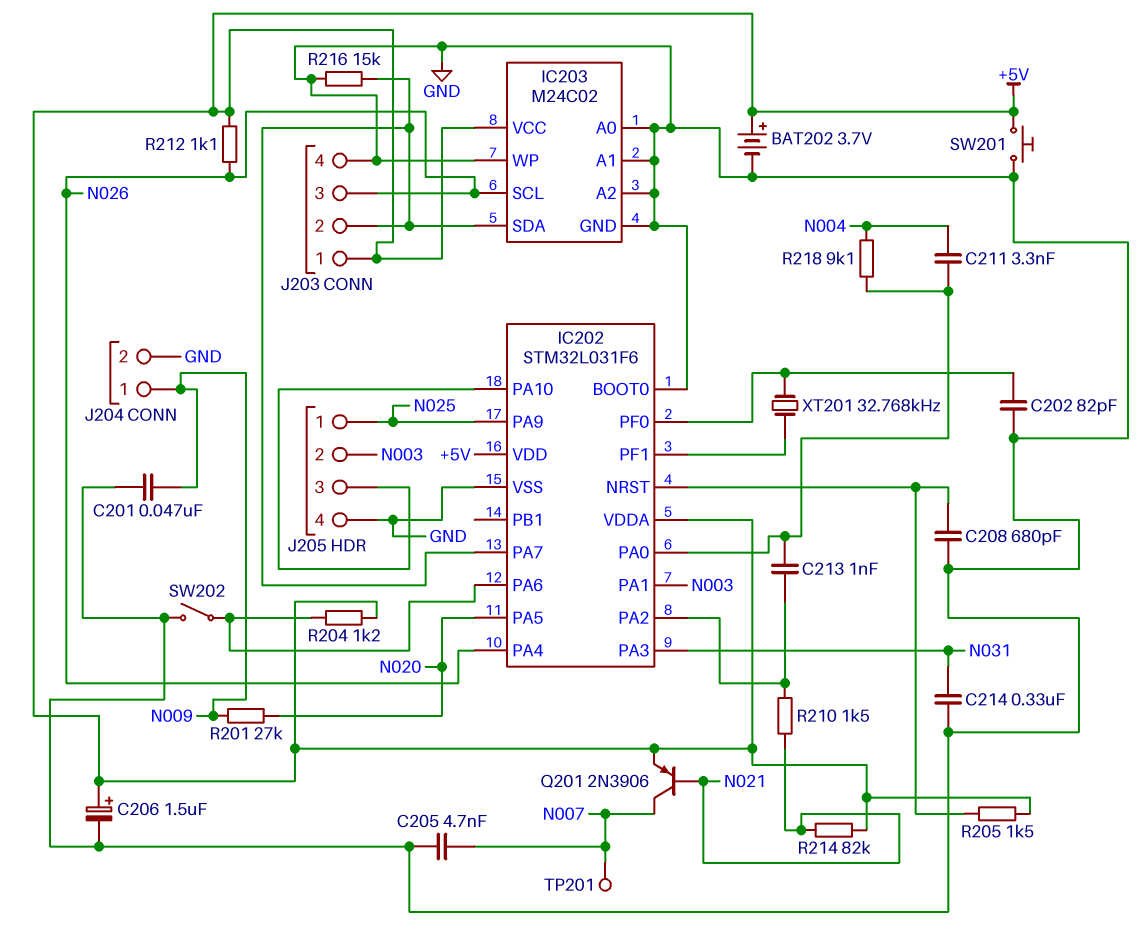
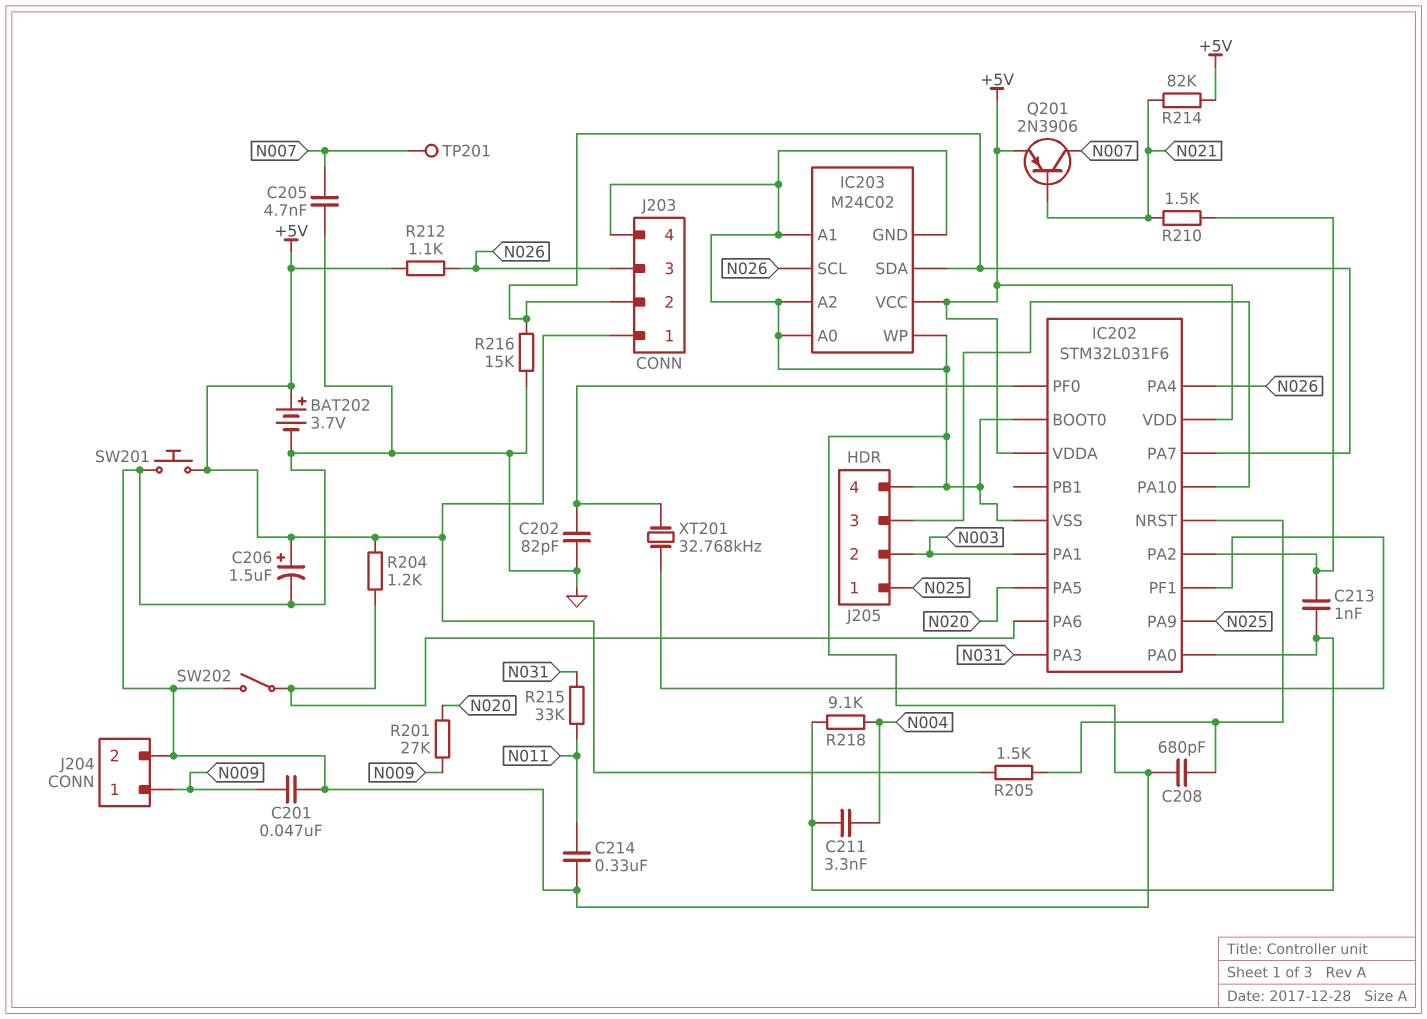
C214: 330nF (GND, N031) -> 330nF (GND, N011)
R215: none -> 33k (N011, N031)

